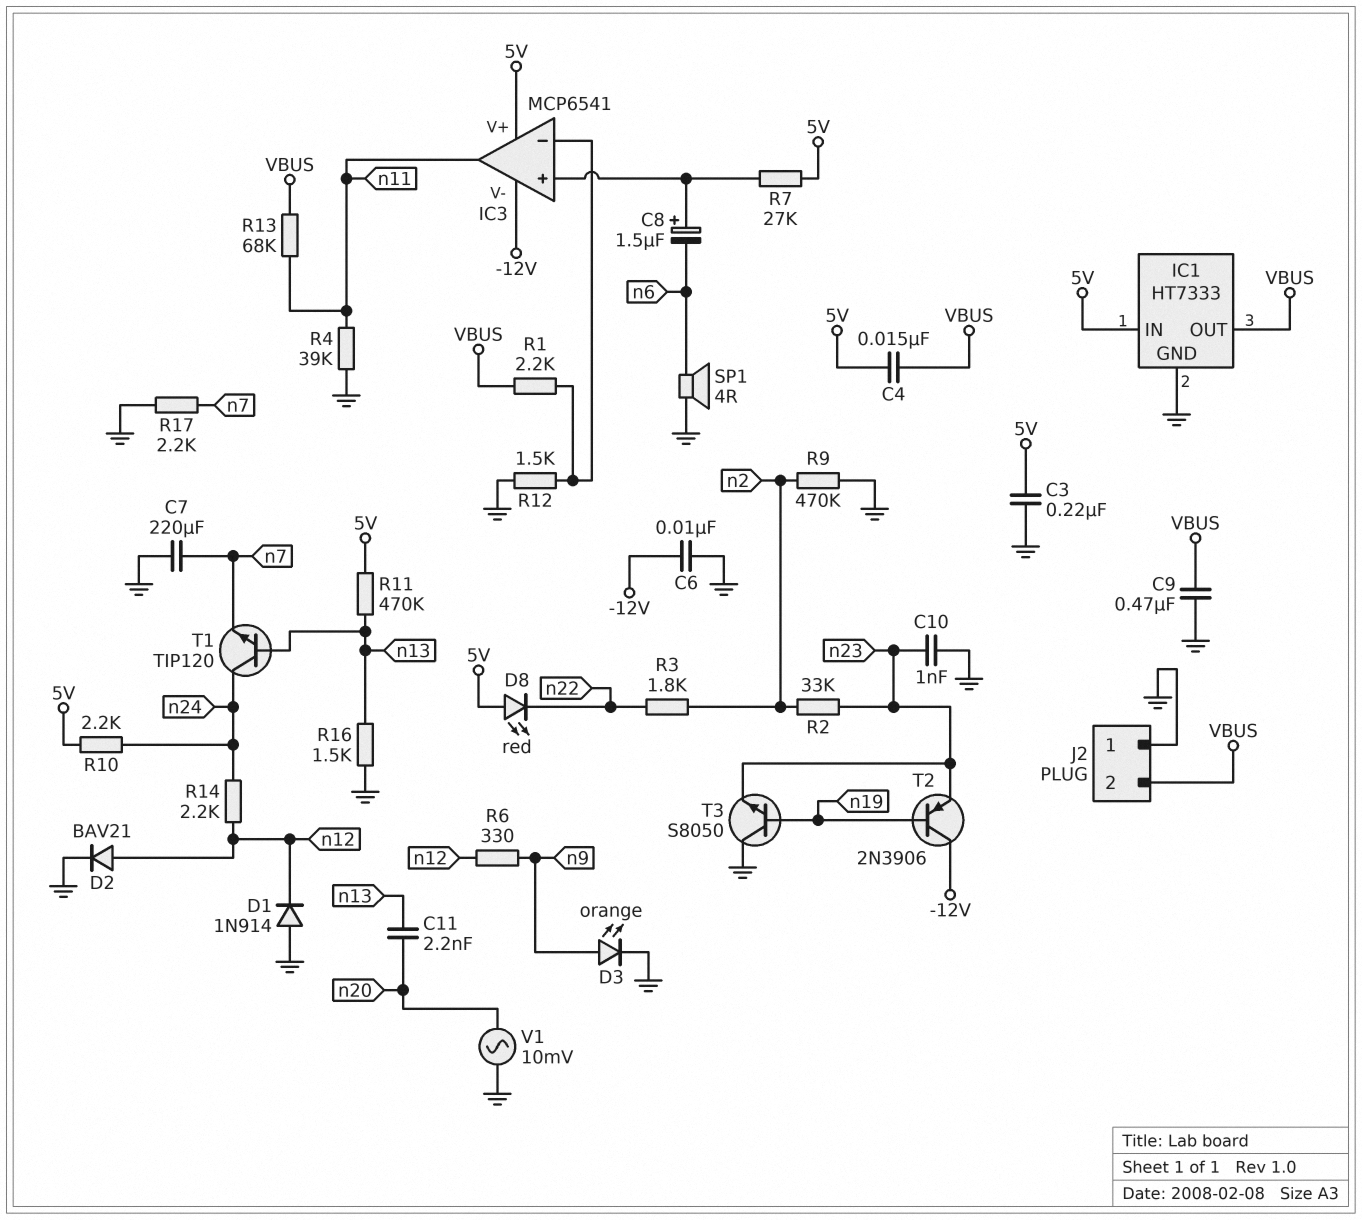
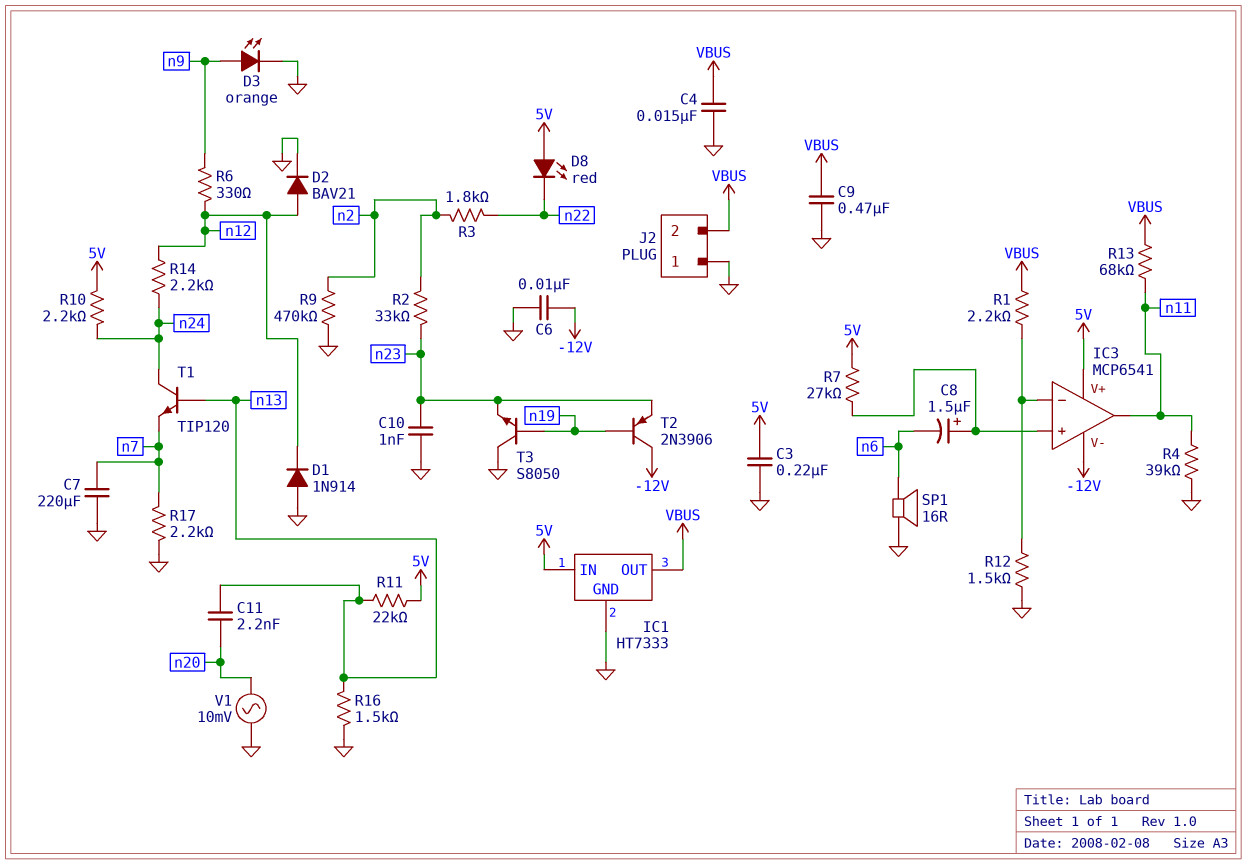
C4: 15nF (5V, VBUS) -> 15nF (GND, VBUS)
R11: 470k (5V, n13) -> 22k (5V, n13)
SP1: speaker 4R (GND, n6) -> speaker 16R (GND, n6)

